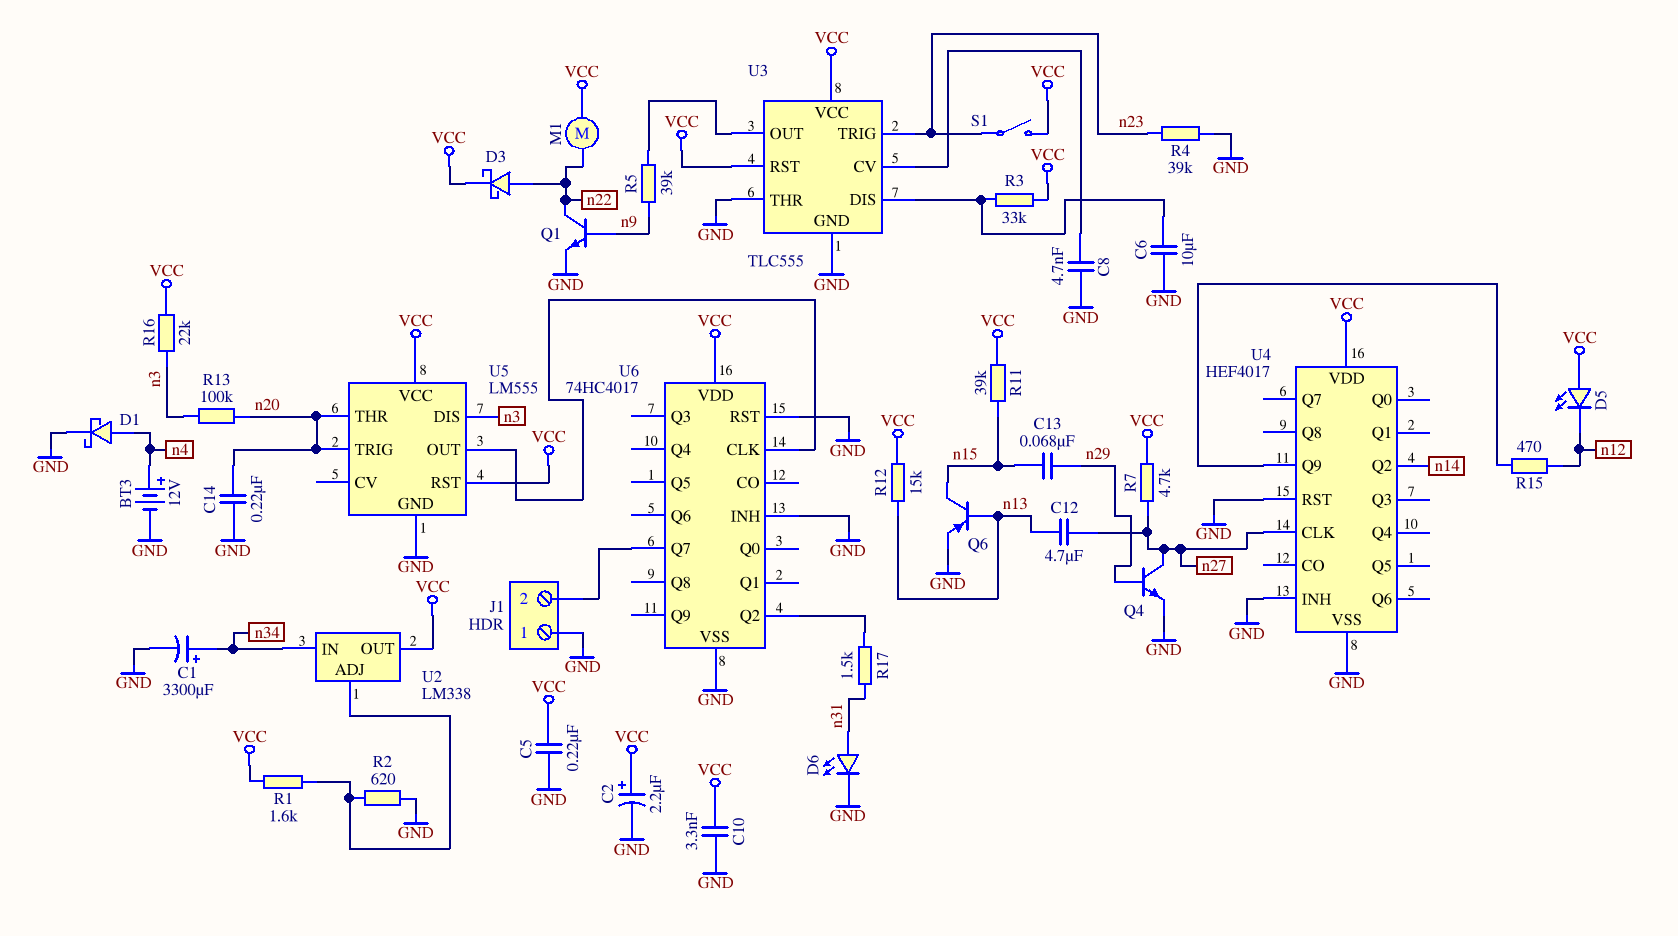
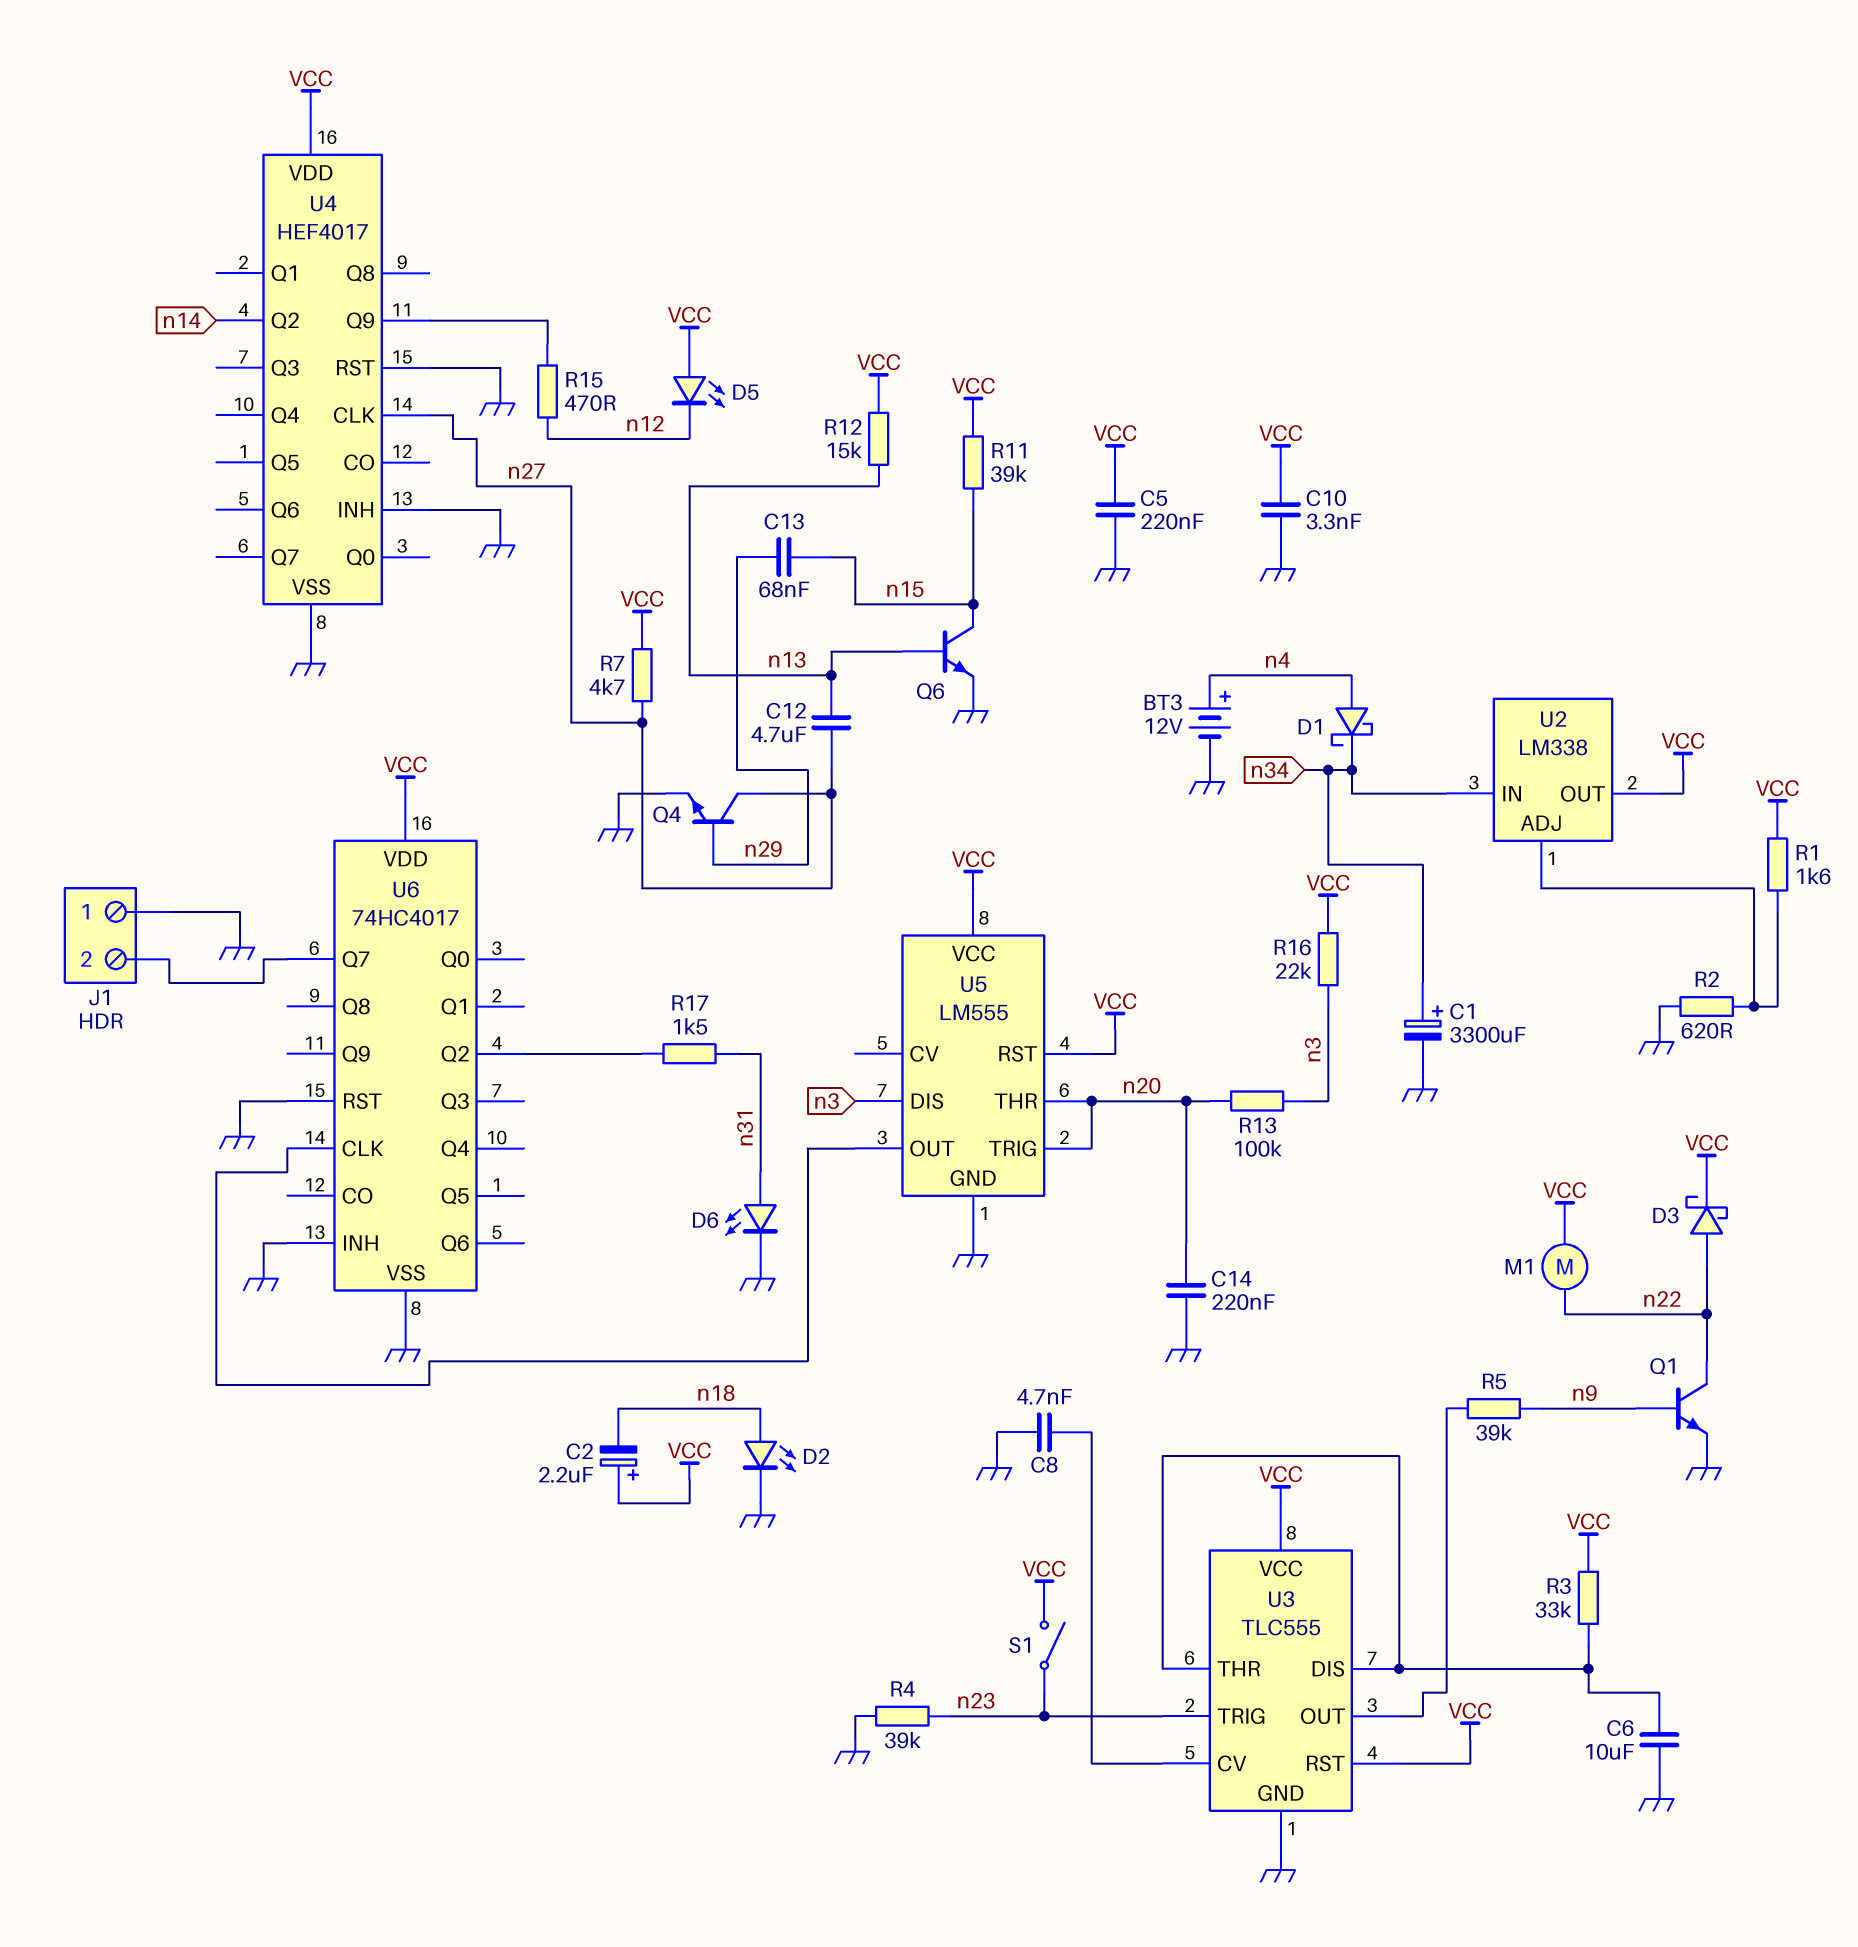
C2: 2.2uF (plus VCC, minus GND) -> 2.2uF (plus VCC, minus n18)
D1: schottky (A n4, K GND) -> schottky (A n4, K n34)
D2: none -> LED (A n18, K GND)
Q6: PNP (B n13, C n15, E GND) -> NPN (B n13, C n15, E GND)
U3 pin THR: GND -> U3/DIS

